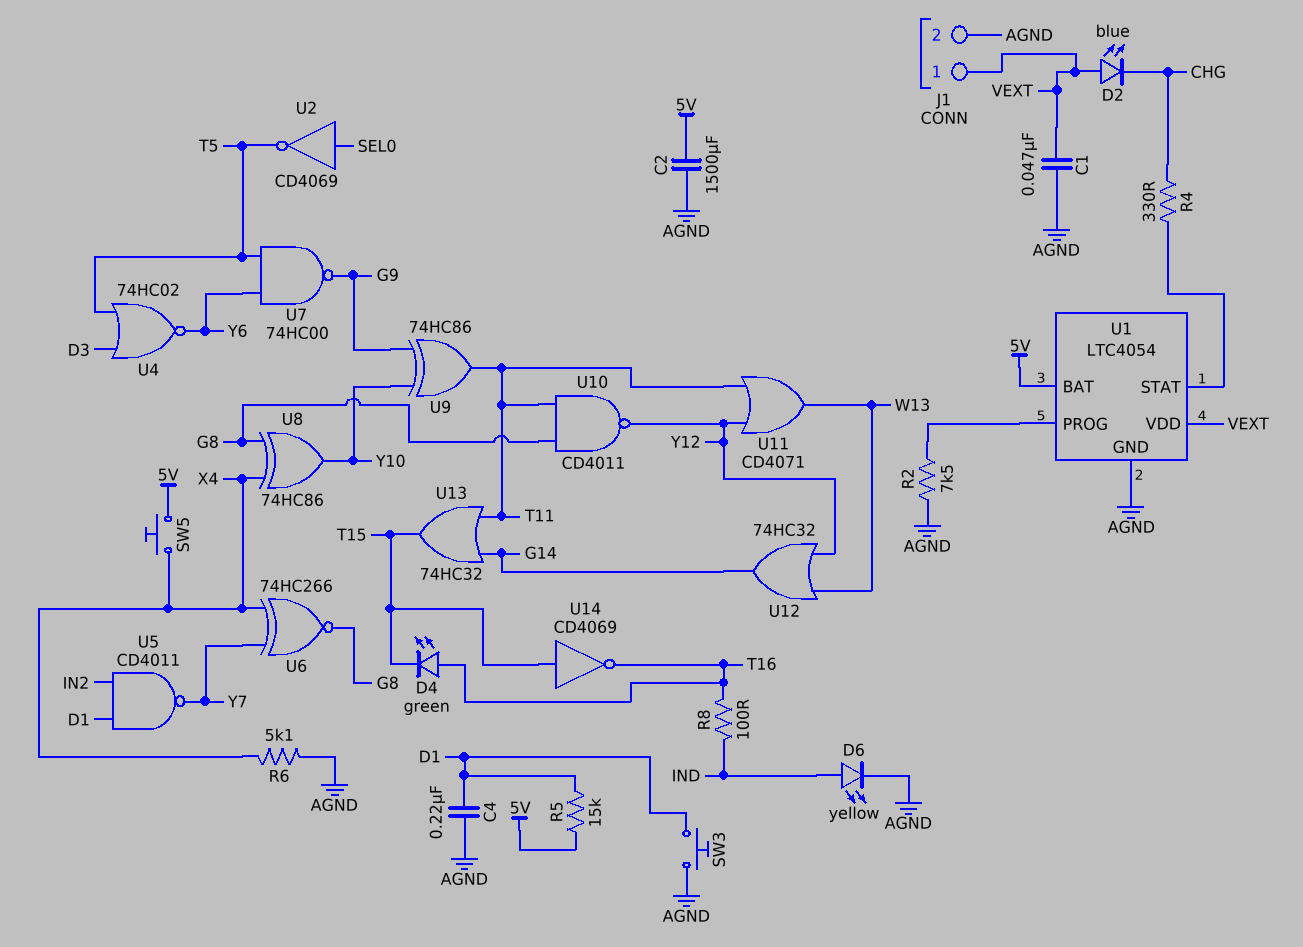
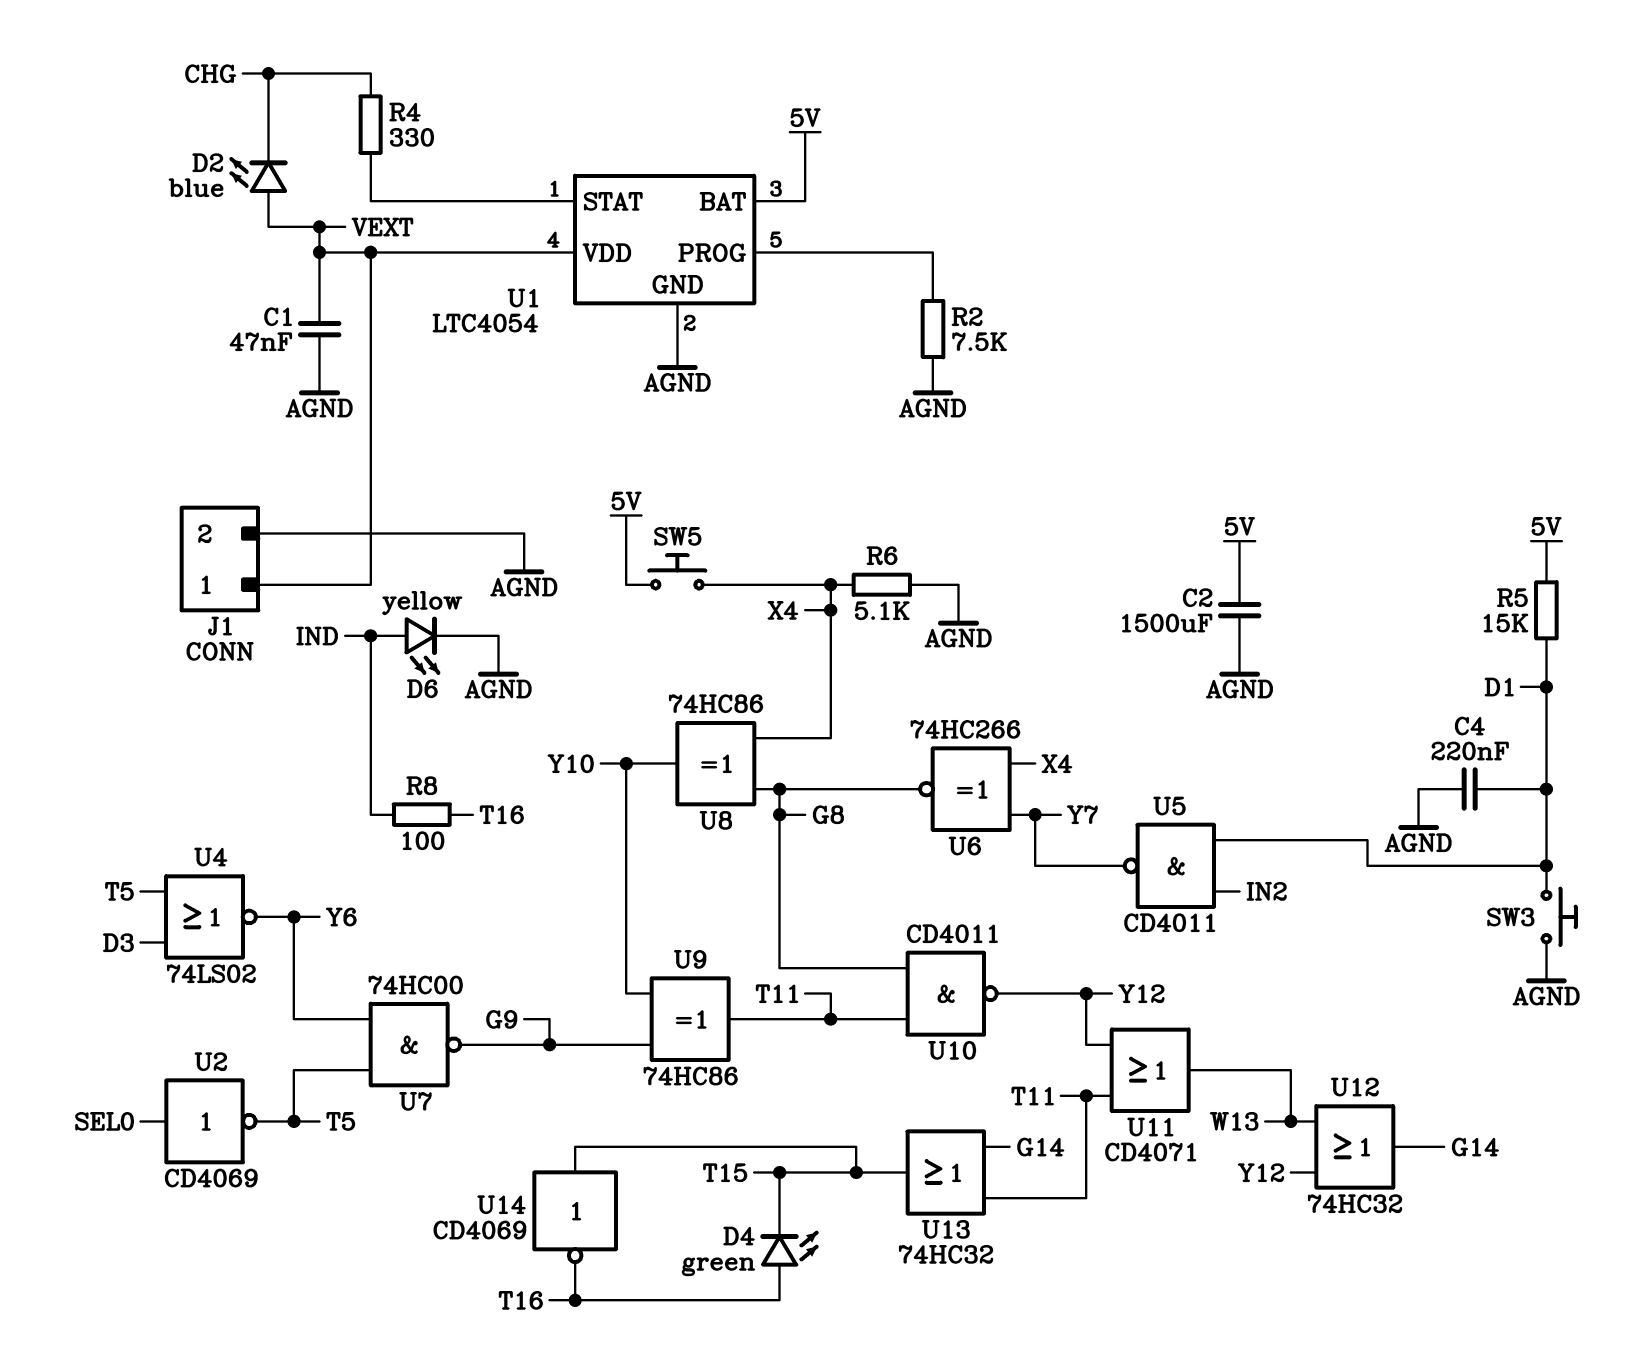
U4: NOR 74HC02 (in D3, in T5, out Y6) -> NOR 74LS02 (in D3, in T5, out Y6)

